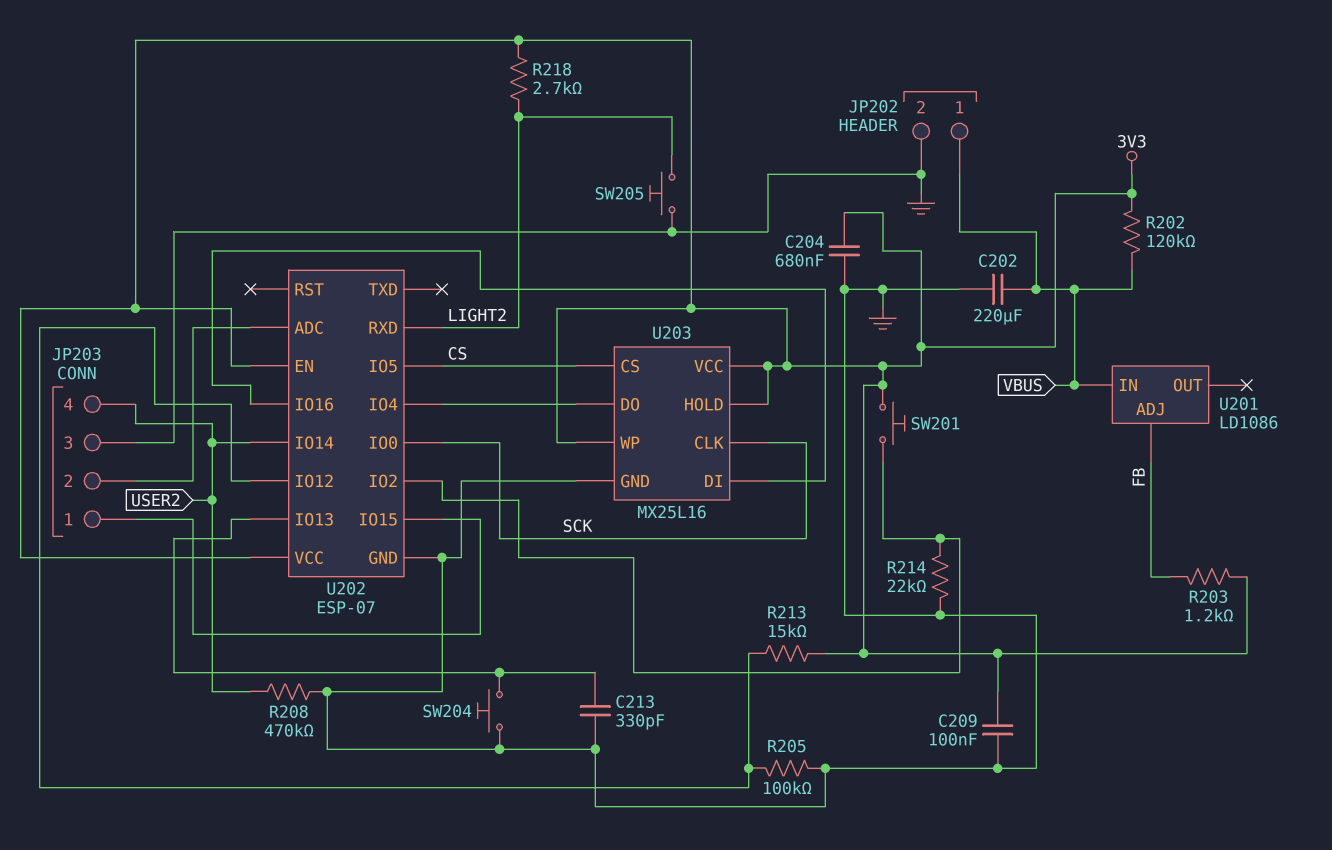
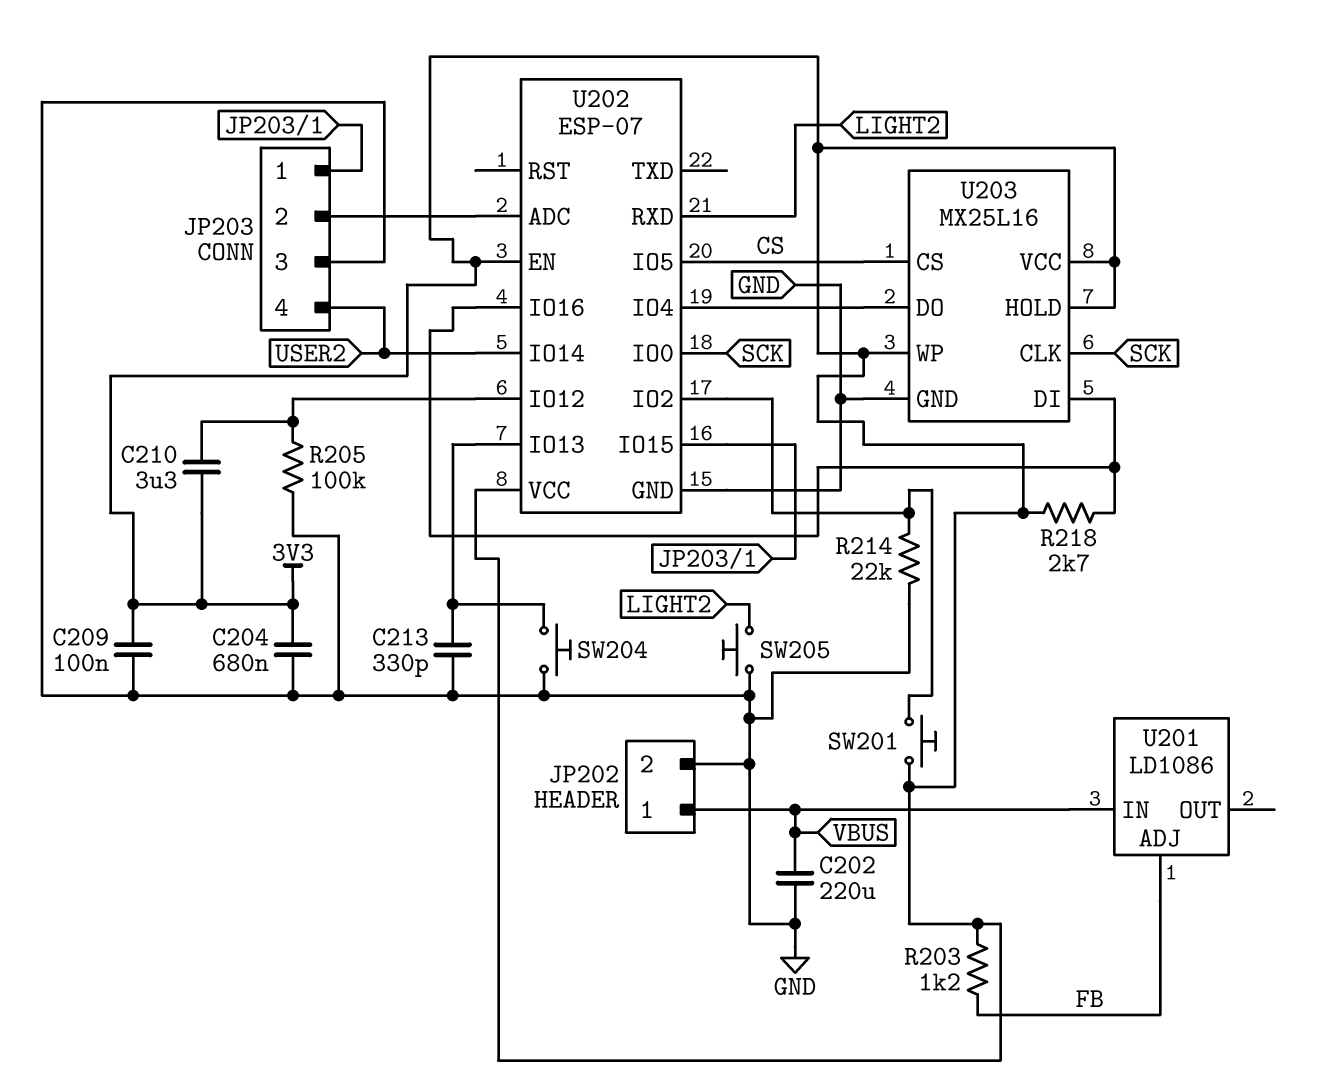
C210: none -> 3.3uF (3V3, U202/IO12)
R202: 120k (3V3, VBUS) -> none
R208: 470k (GND, USER2) -> none
R213: 15k (3V3, U202/IO12) -> none
R218: 2.7k (3V3, LIGHT2) -> 2.7k (3V3, U202/IO16)

